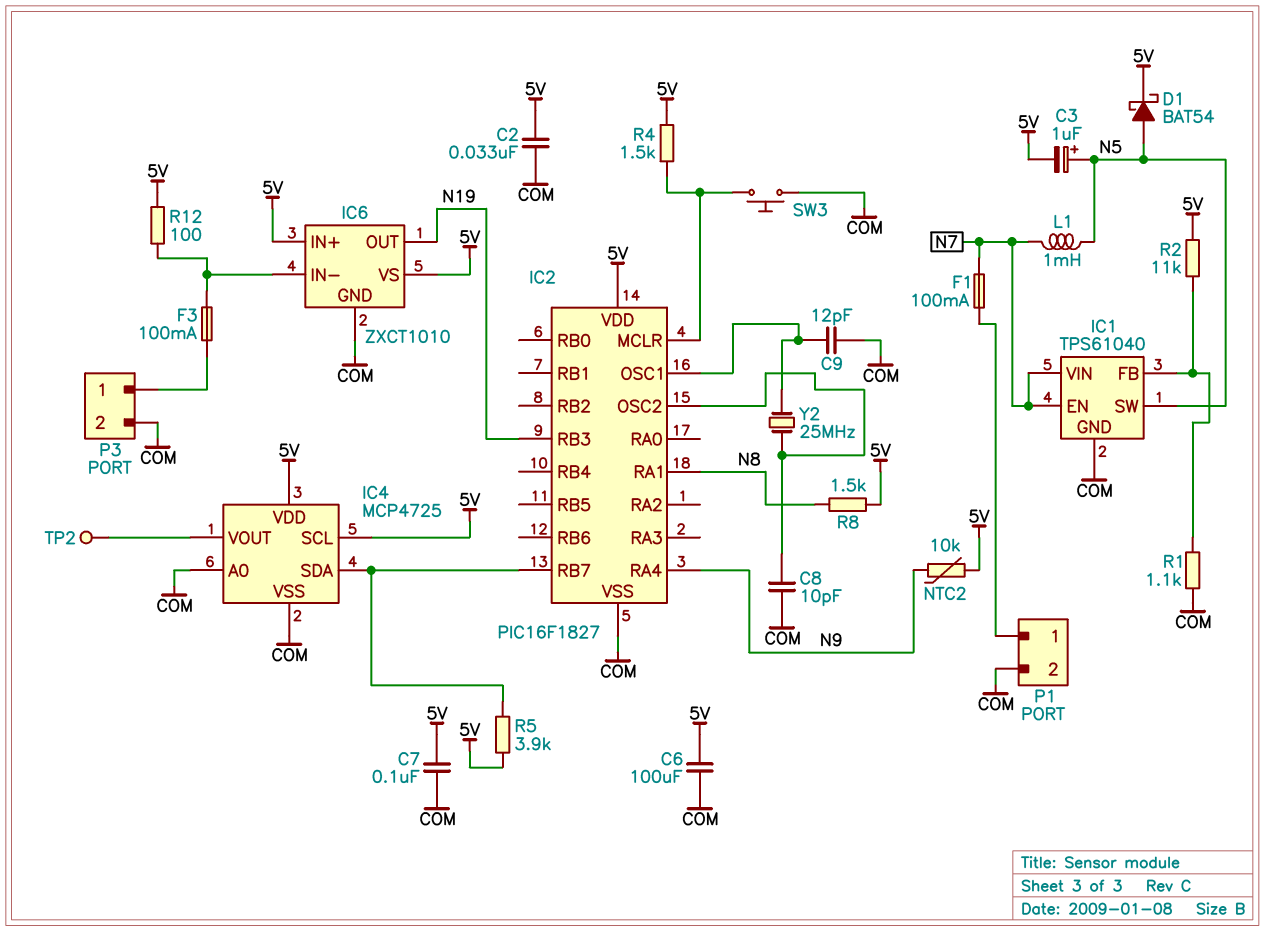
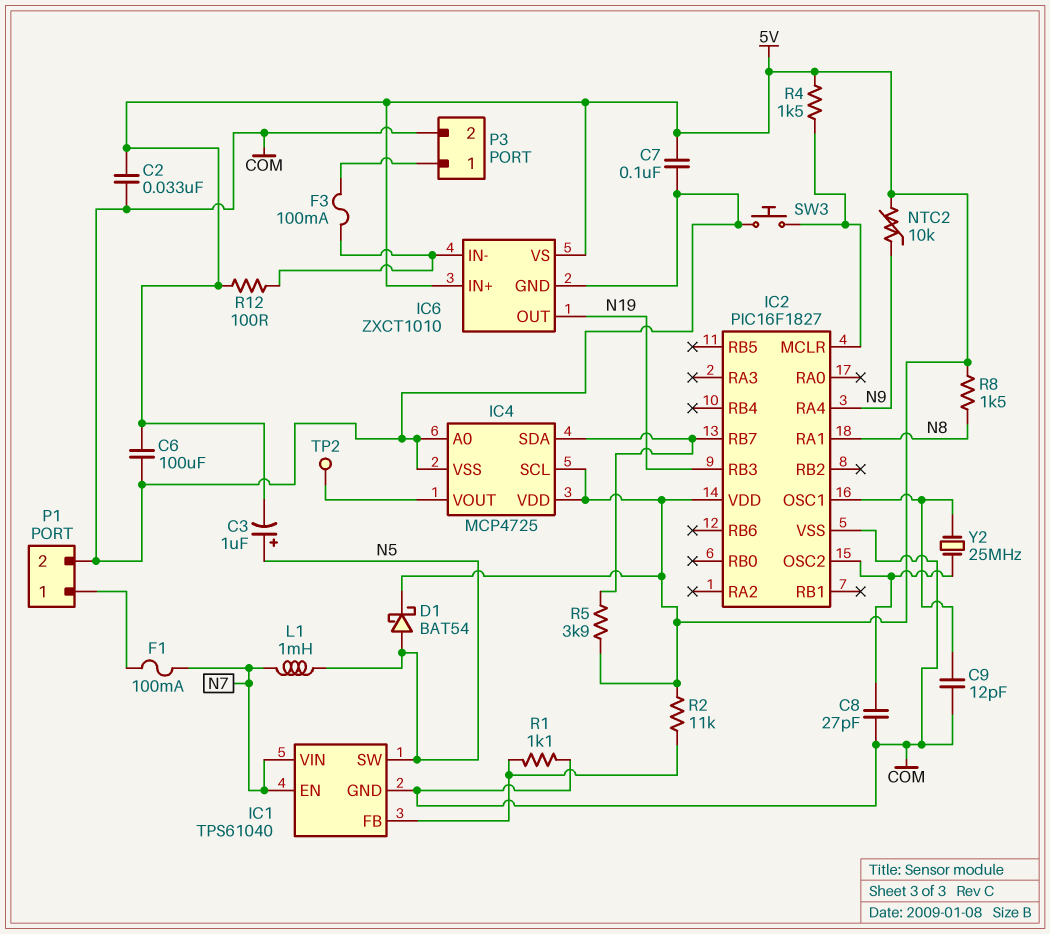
C8: 10pF (COM, IC2/OSC2) -> 27pF (COM, IC2/OSC2)

